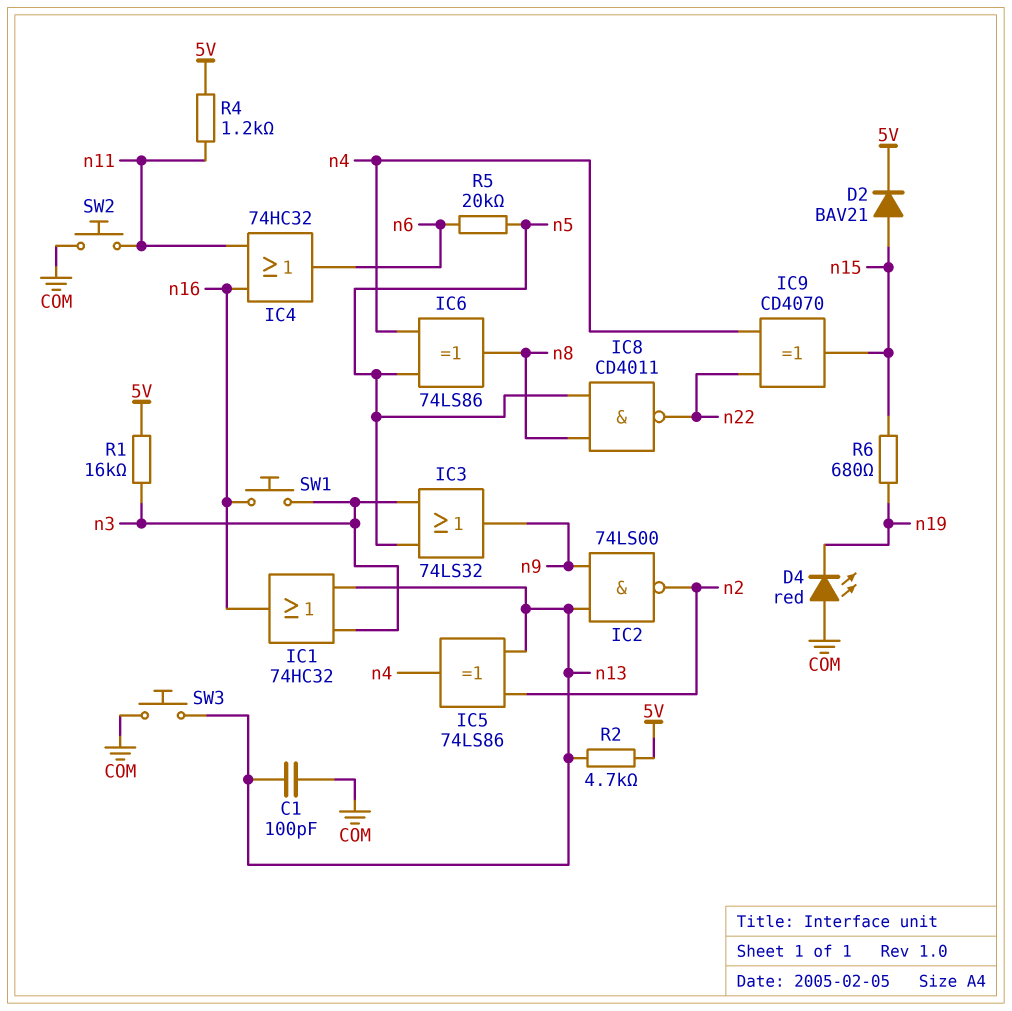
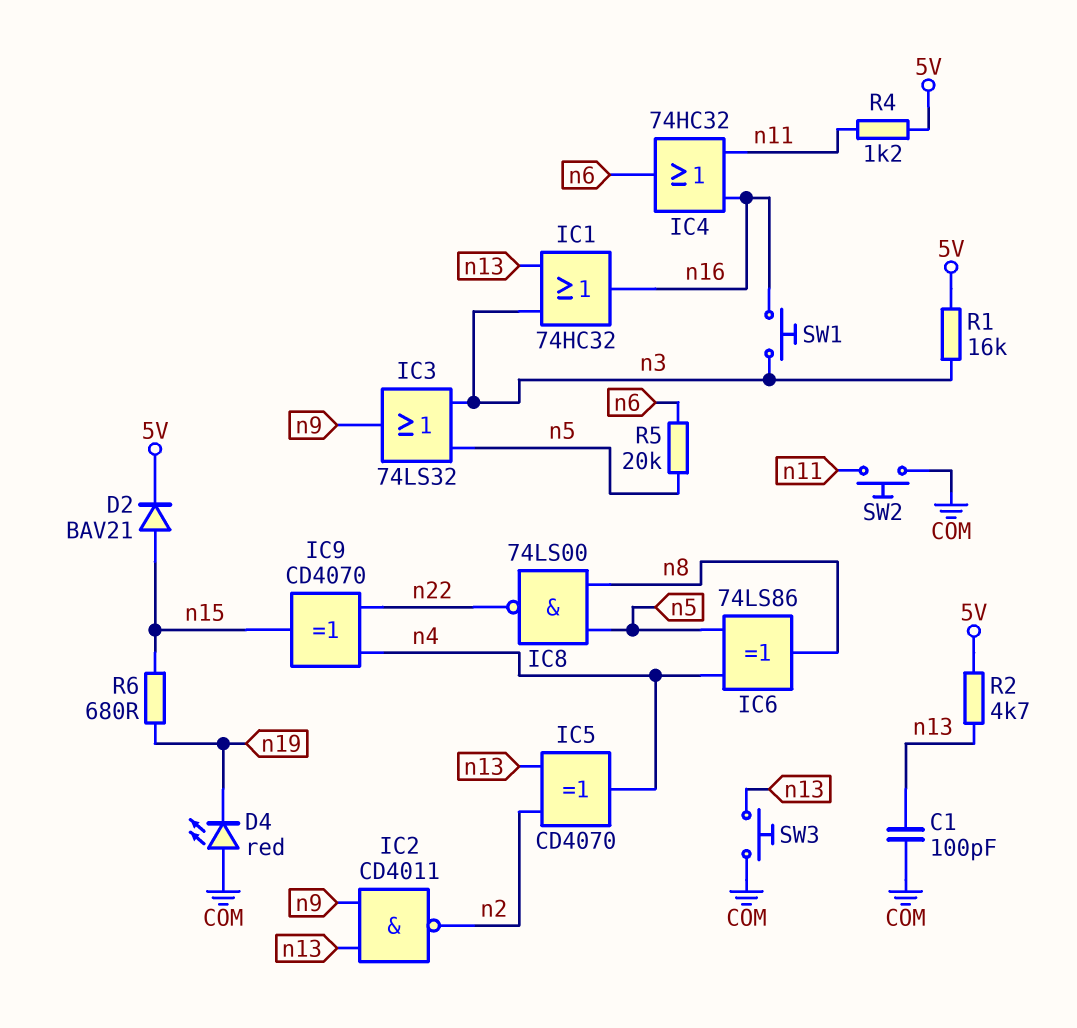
IC2: NAND 74LS00 (in n9, in n13, out n2) -> NAND CD4011 (in n9, in n13, out n2)
IC5: XOR 74LS86 (in n2, in n13, out n4) -> XOR CD4070 (in n2, in n13, out n4)
IC8: NAND CD4011 (in n5, in n8, out n22) -> NAND 74LS00 (in n5, in n8, out n22)

